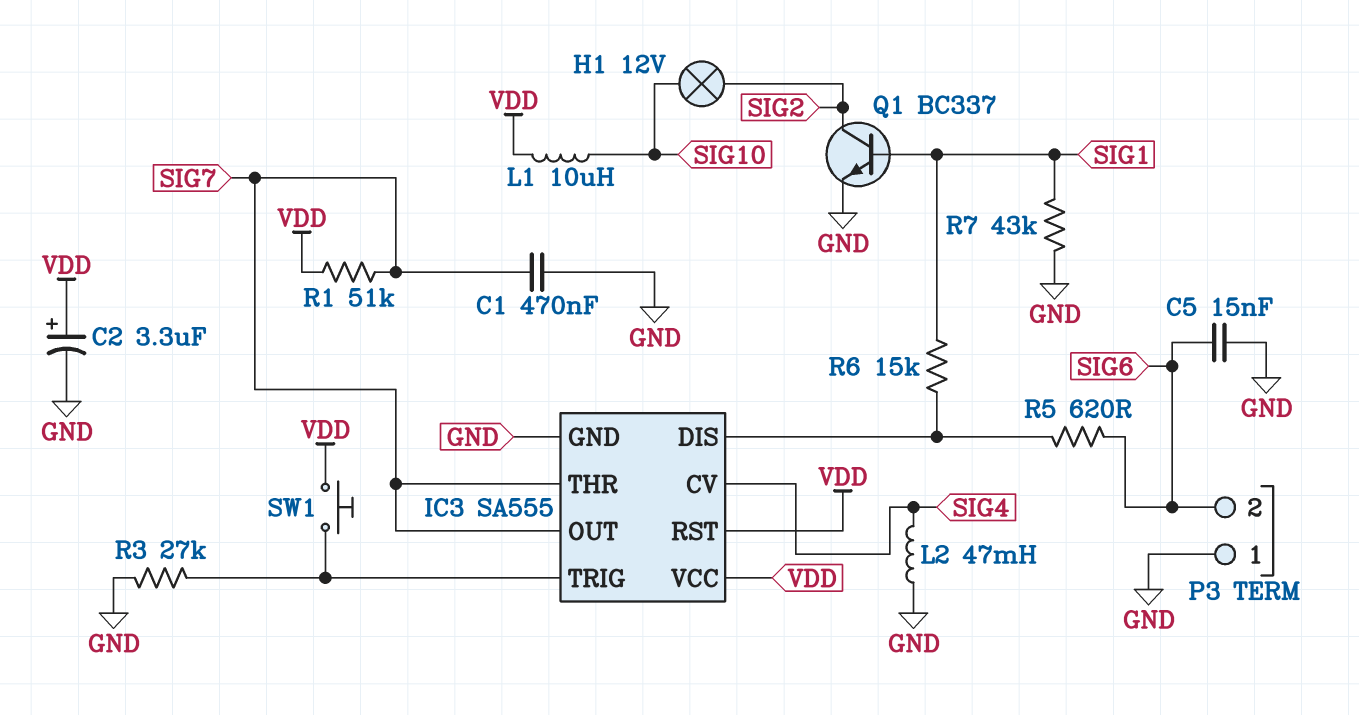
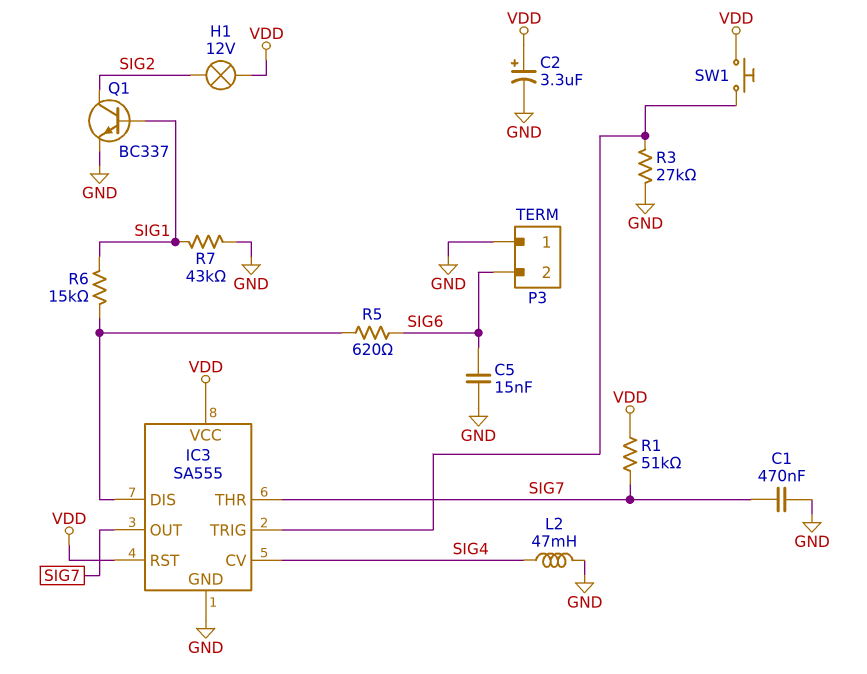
H1: lamp 12V (SIG2, SIG10) -> lamp 12V (SIG2, VDD)
L1: 10uH (SIG10, VDD) -> none

